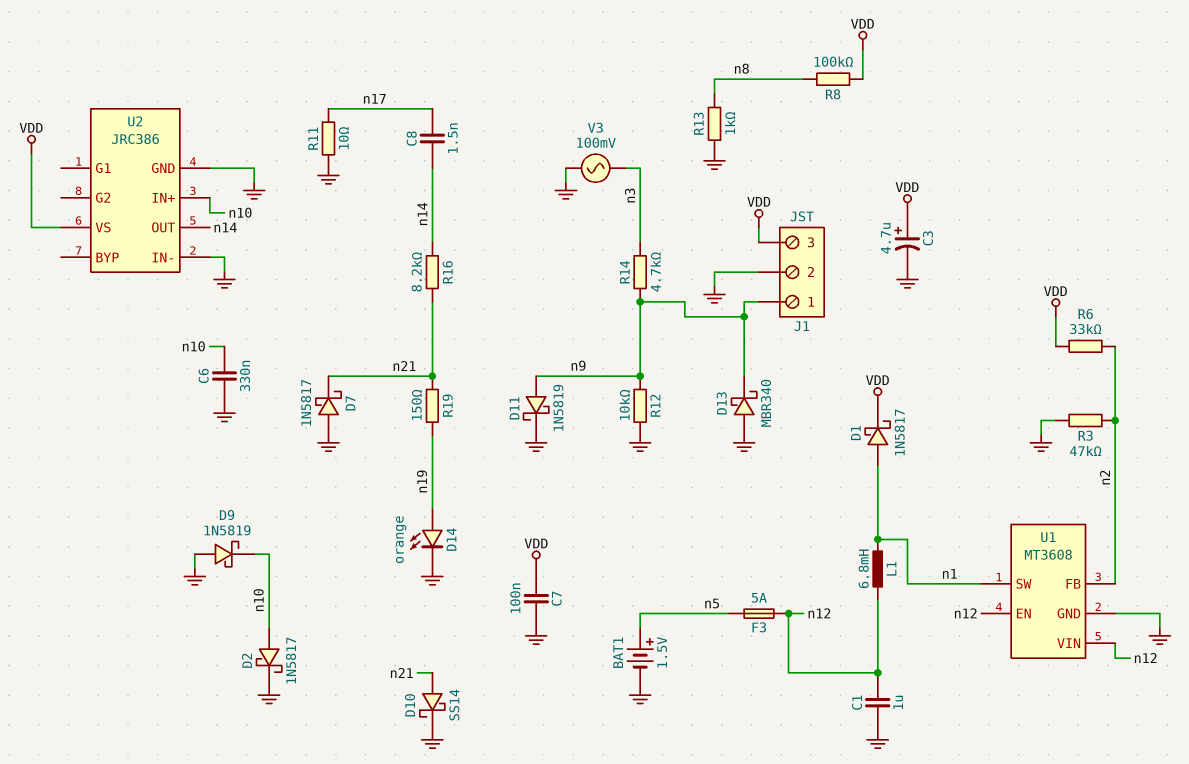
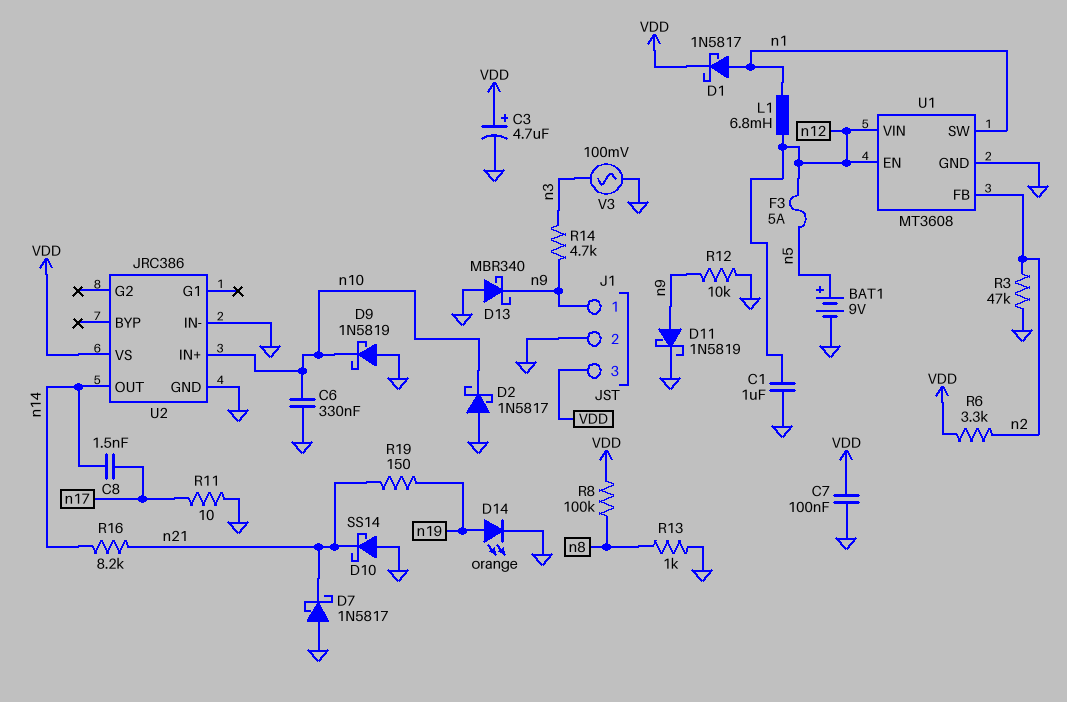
BAT1: 1.5V (plus n5, minus GND) -> 9V (plus n5, minus GND)
D2: schottky 1N5817 (A n10, K GND) -> schottky 1N5817 (A GND, K n10)
D10: schottky SS14 (A n21, K GND) -> schottky SS14 (A GND, K n21)
R6: 33k (VDD, n2) -> 3.3k (VDD, n2)

